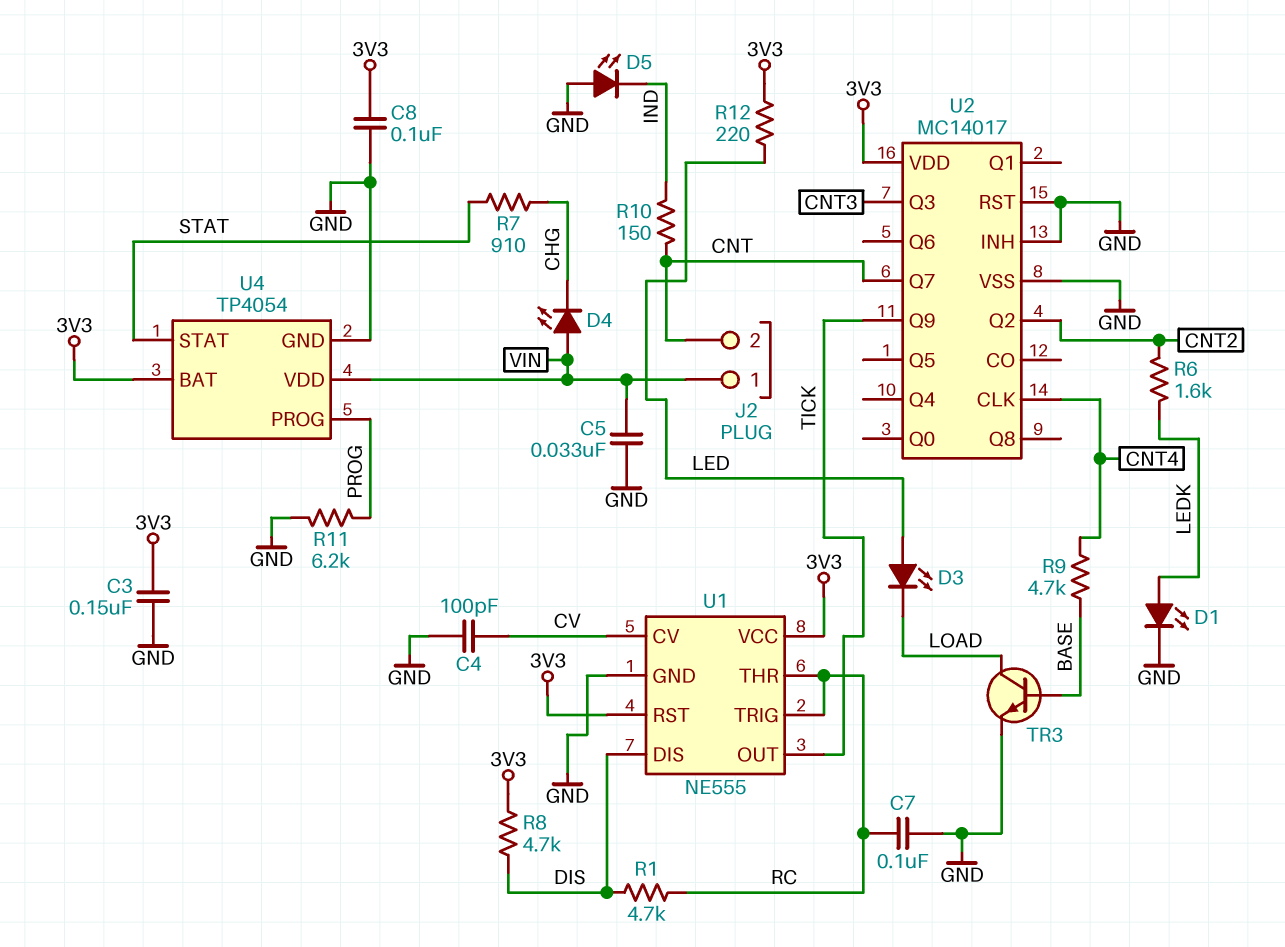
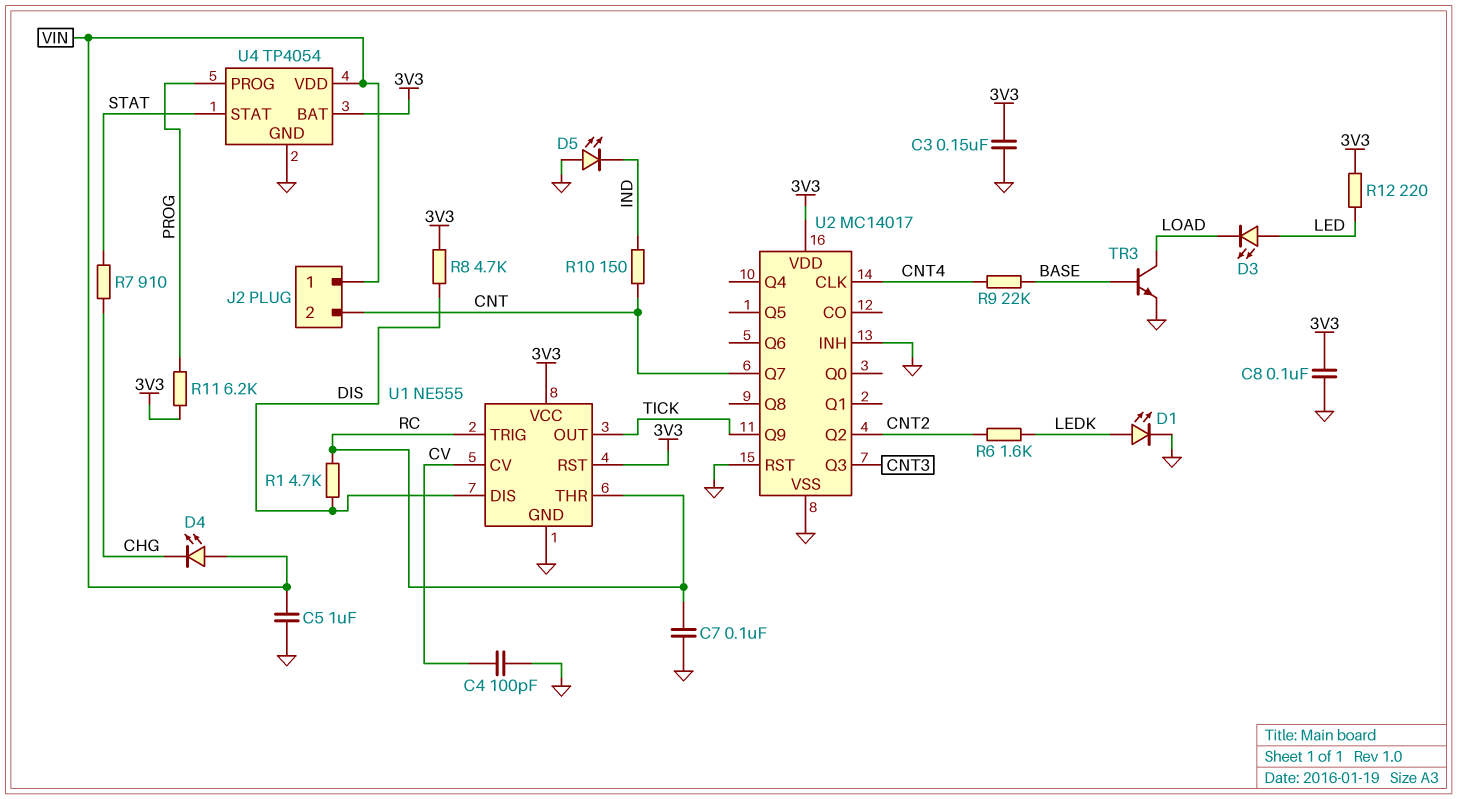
C5: 33nF (GND, VIN) -> 1uF (GND, VIN)
R9: 4.7k (BASE, CNT4) -> 22k (BASE, CNT4)
R11: 6.2k (GND, PROG) -> 6.2k (3V3, PROG)

